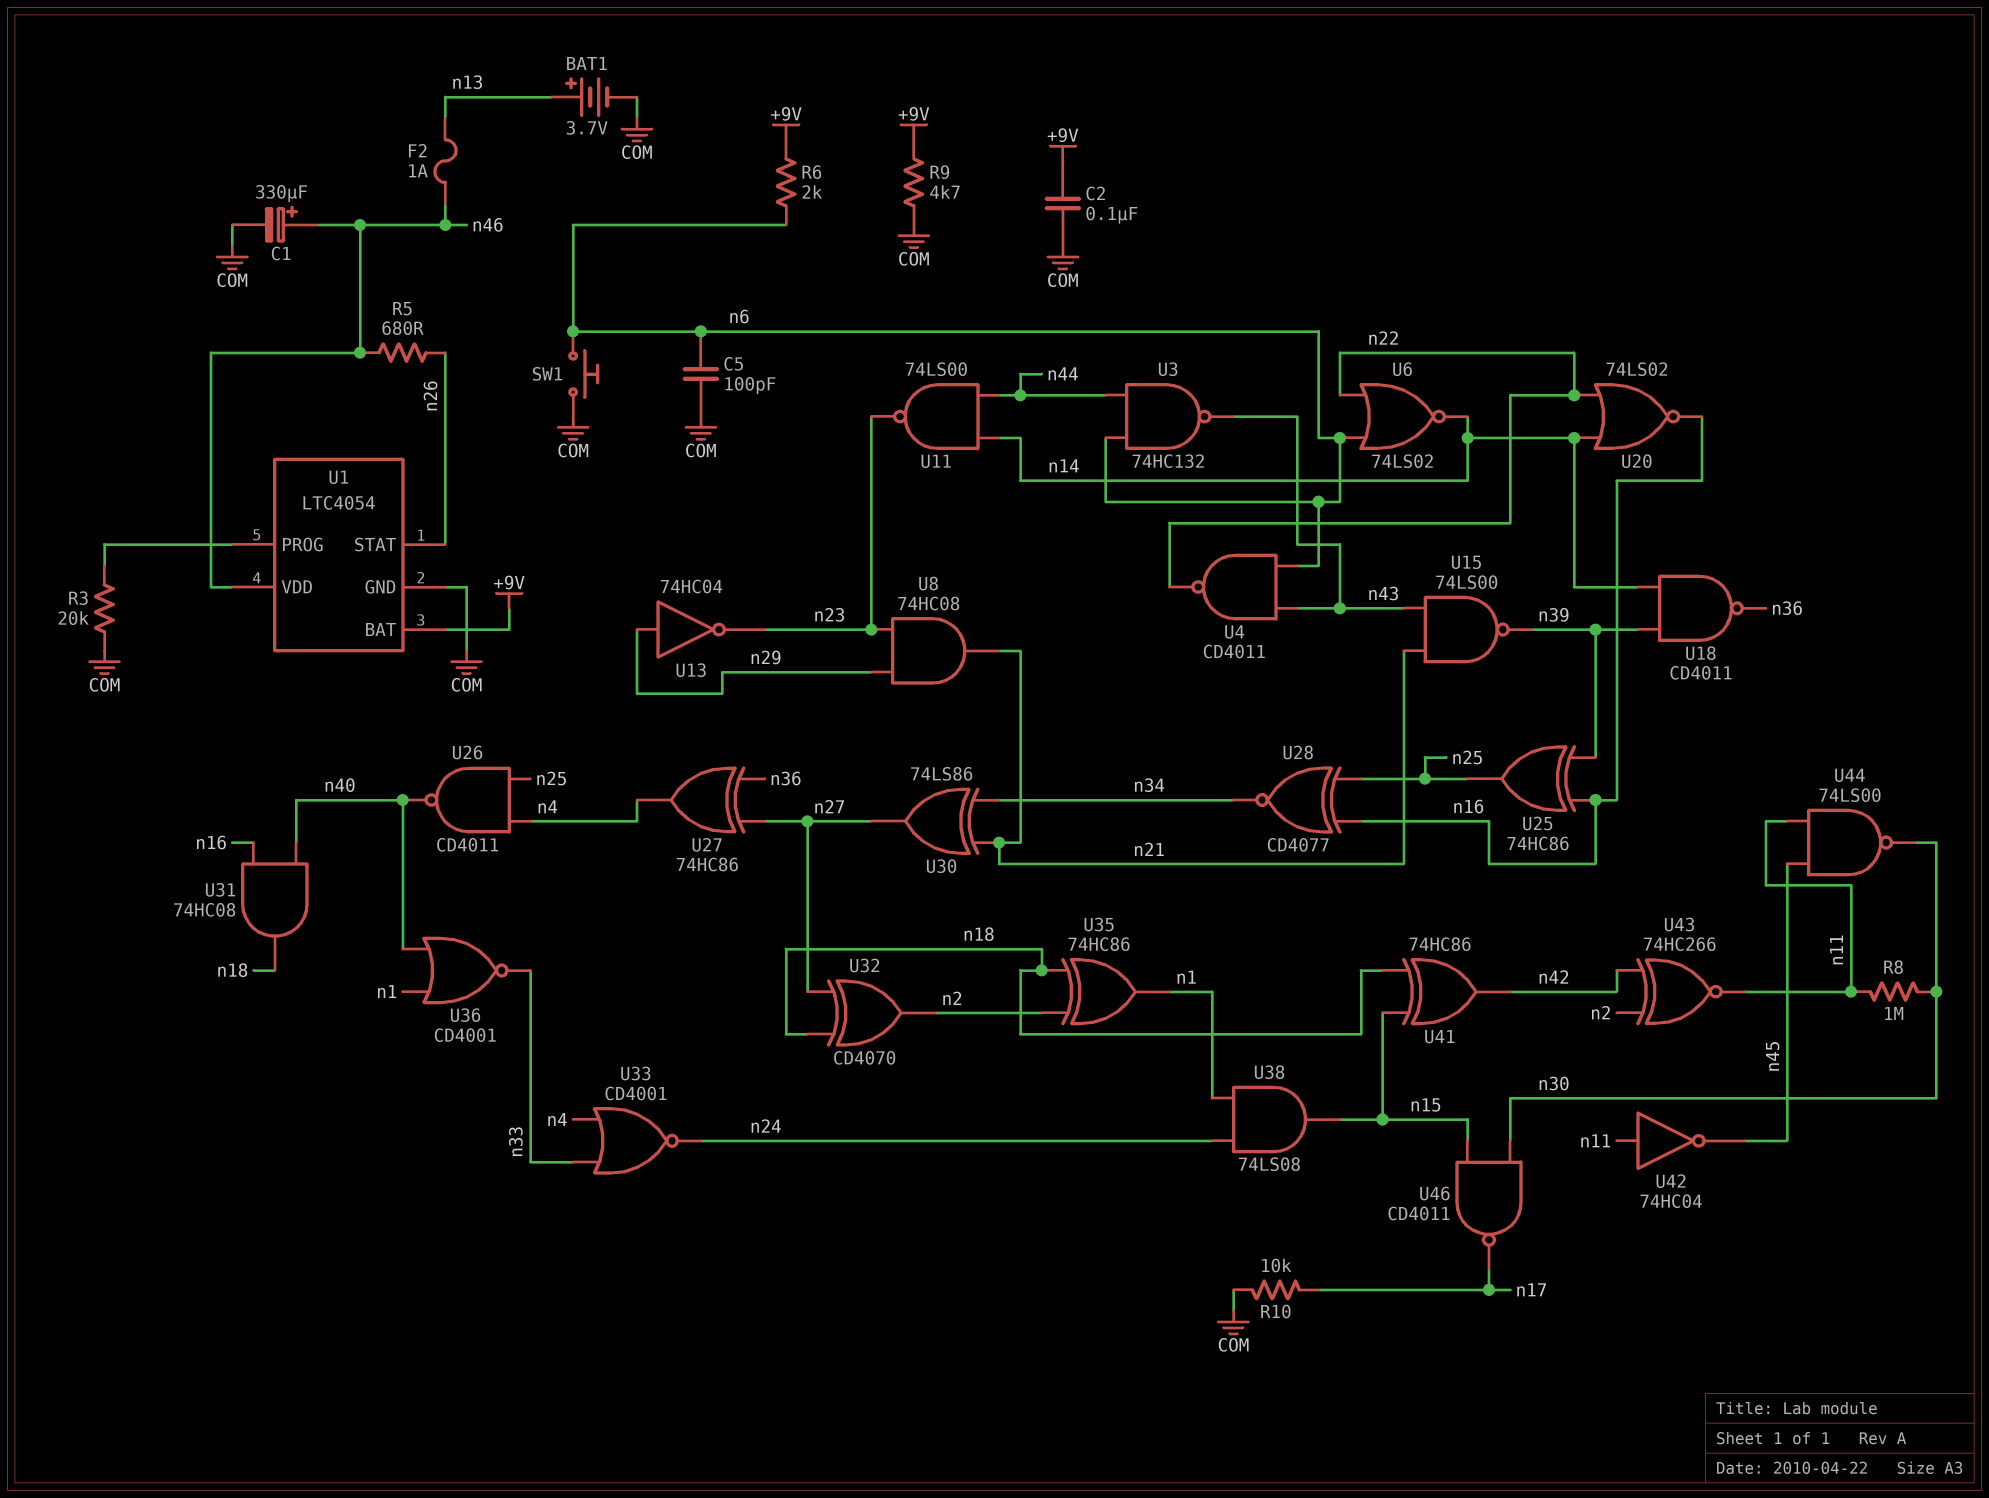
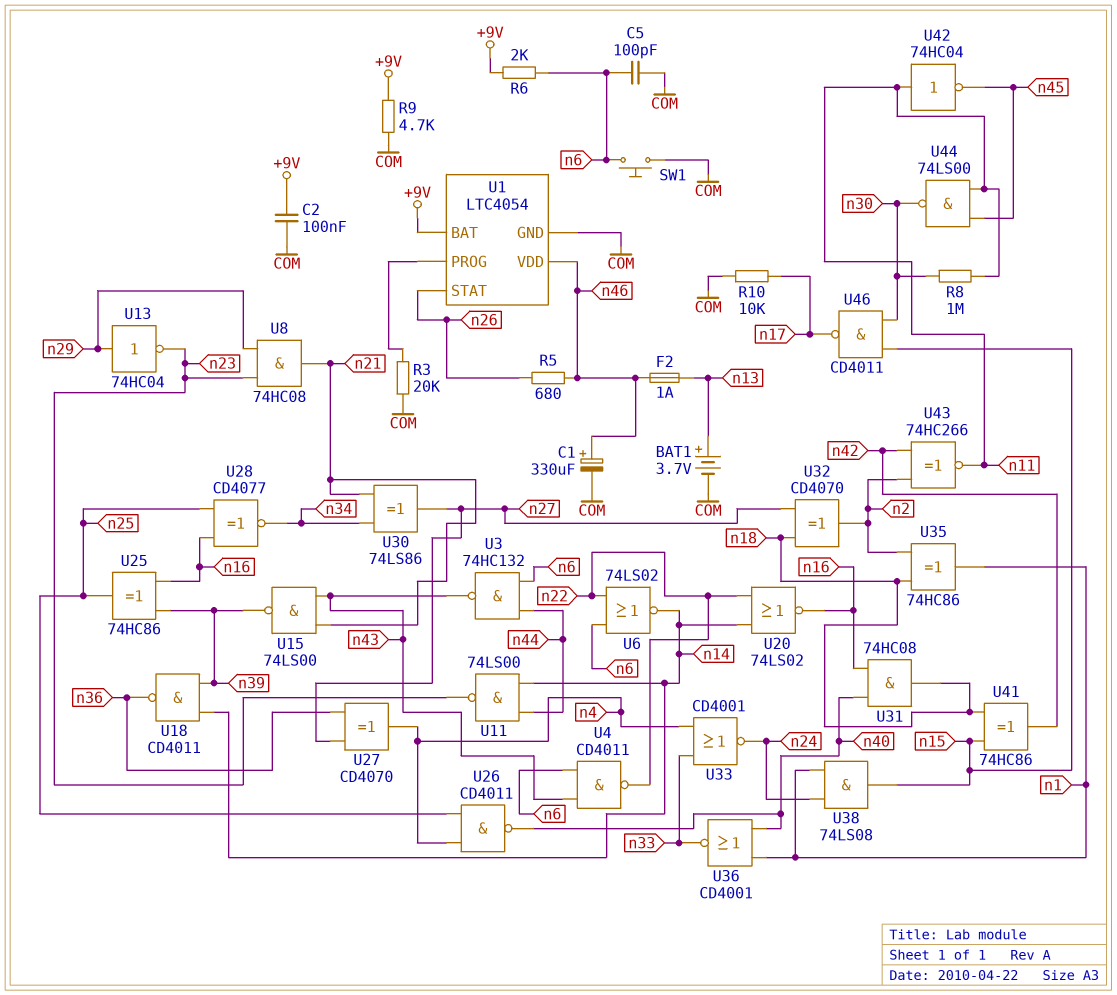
U27: XOR 74HC86 (in n27, in n36, out n4) -> XOR CD4070 (in n27, in n36, out n4)

